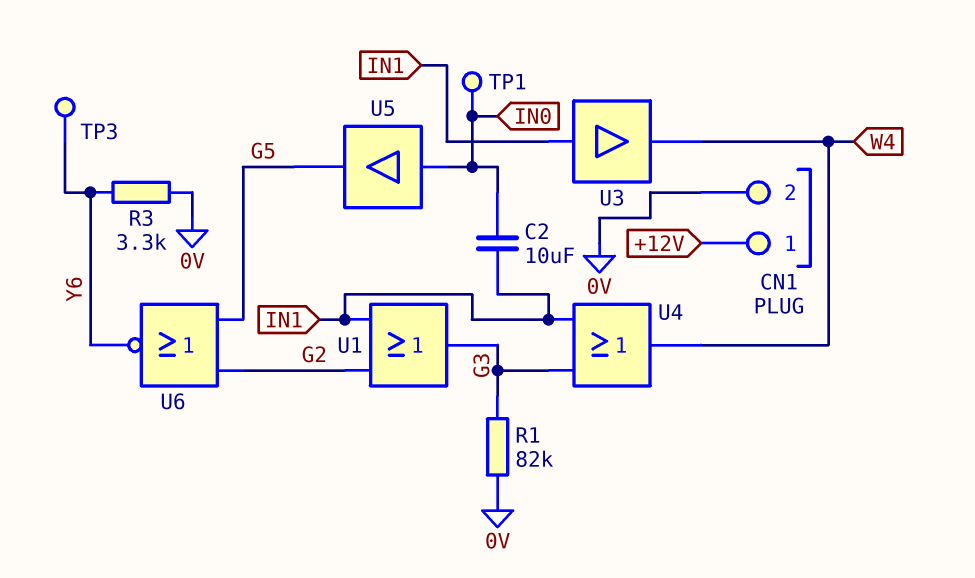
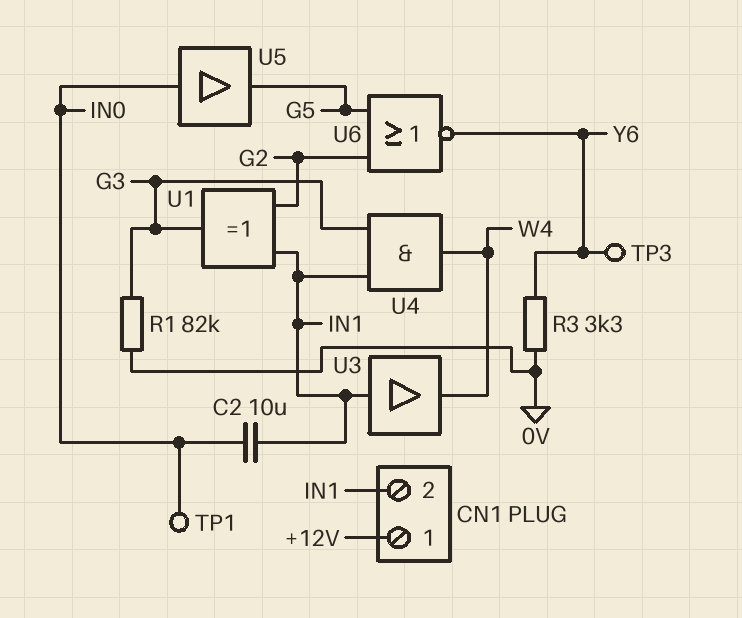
CN1 pin 2: 0V -> IN1
U1: OR (in G2, in IN1, out G3) -> XOR (in G2, in IN1, out G3)
U4: OR (in G3, in IN1, out W4) -> AND (in G3, in IN1, out W4)

